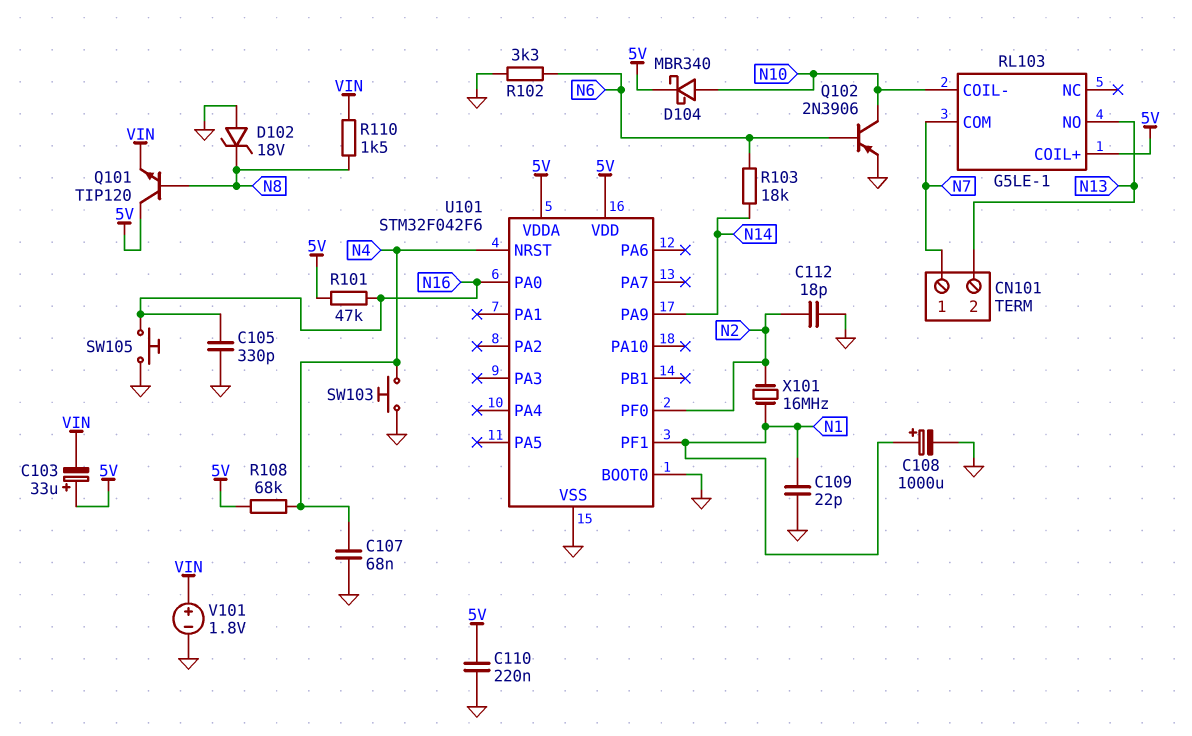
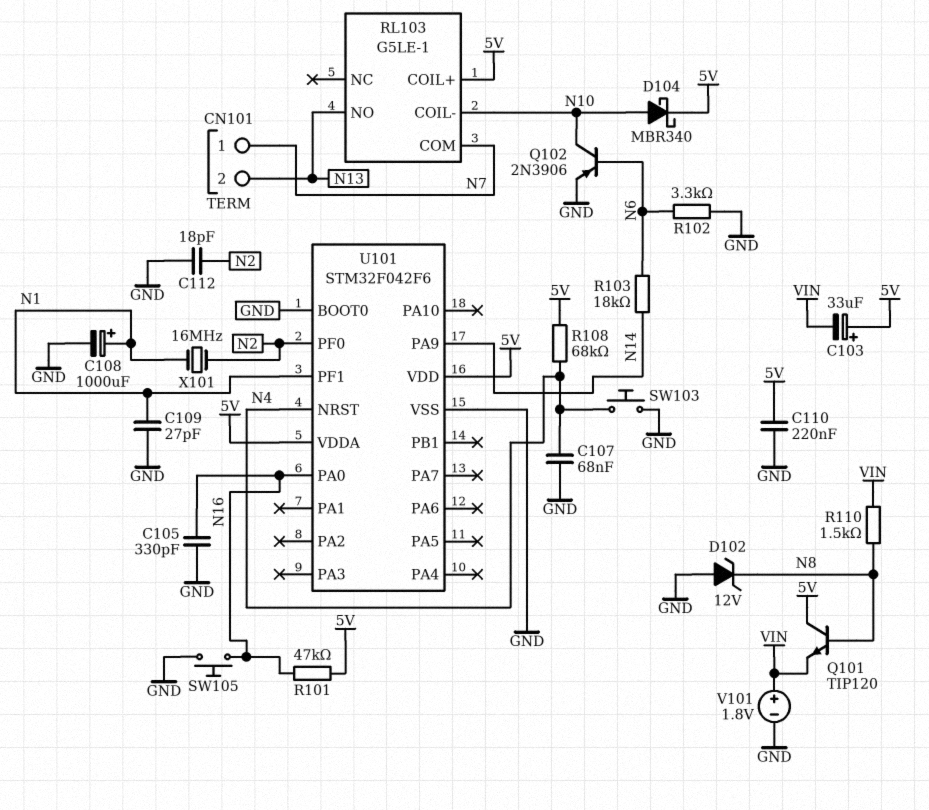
C109: 22pF (GND, N1) -> 27pF (GND, N1)
D102: zener 18V (A GND, K N8) -> zener 12V (A GND, K N8)

